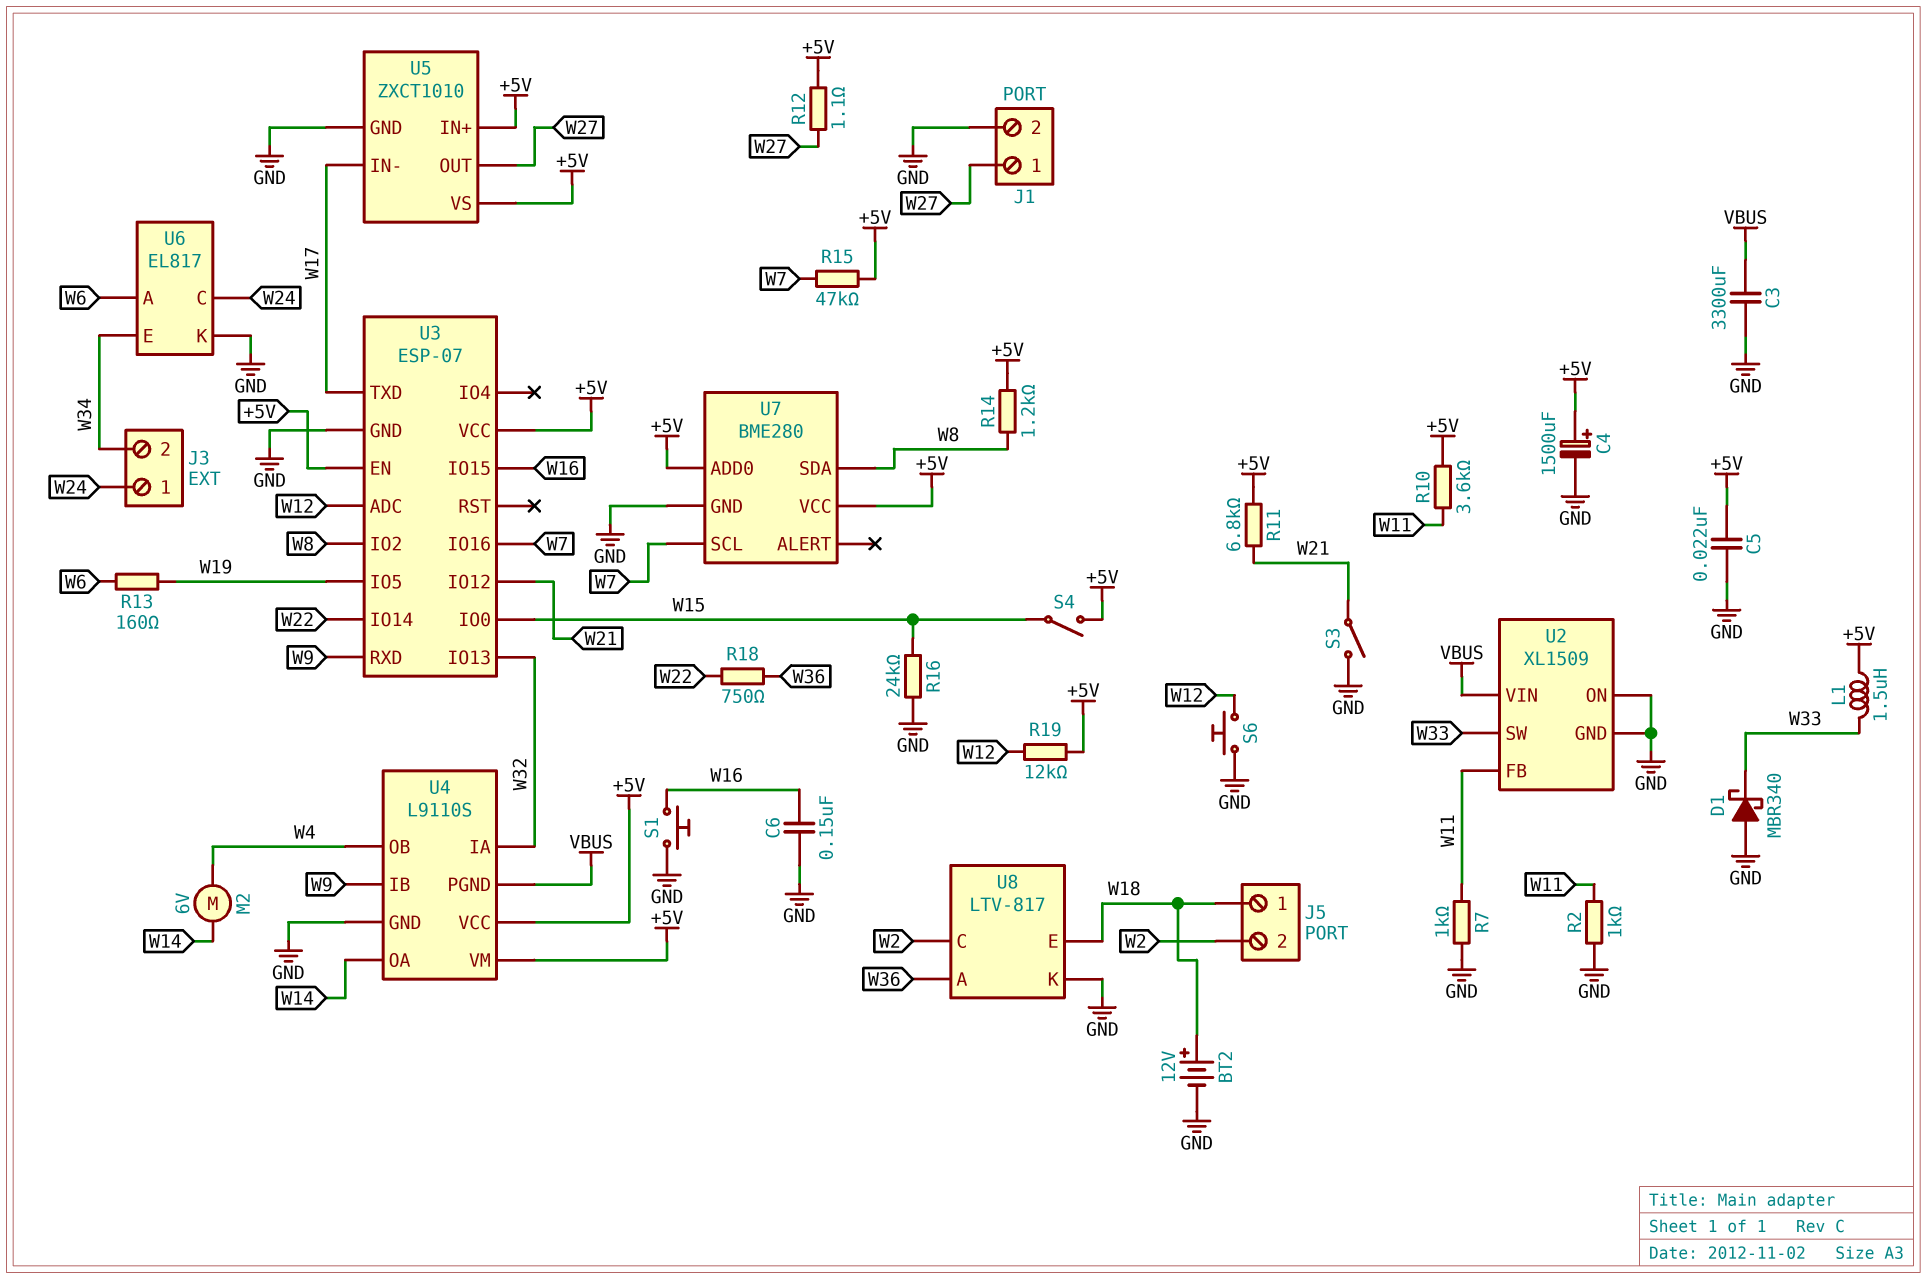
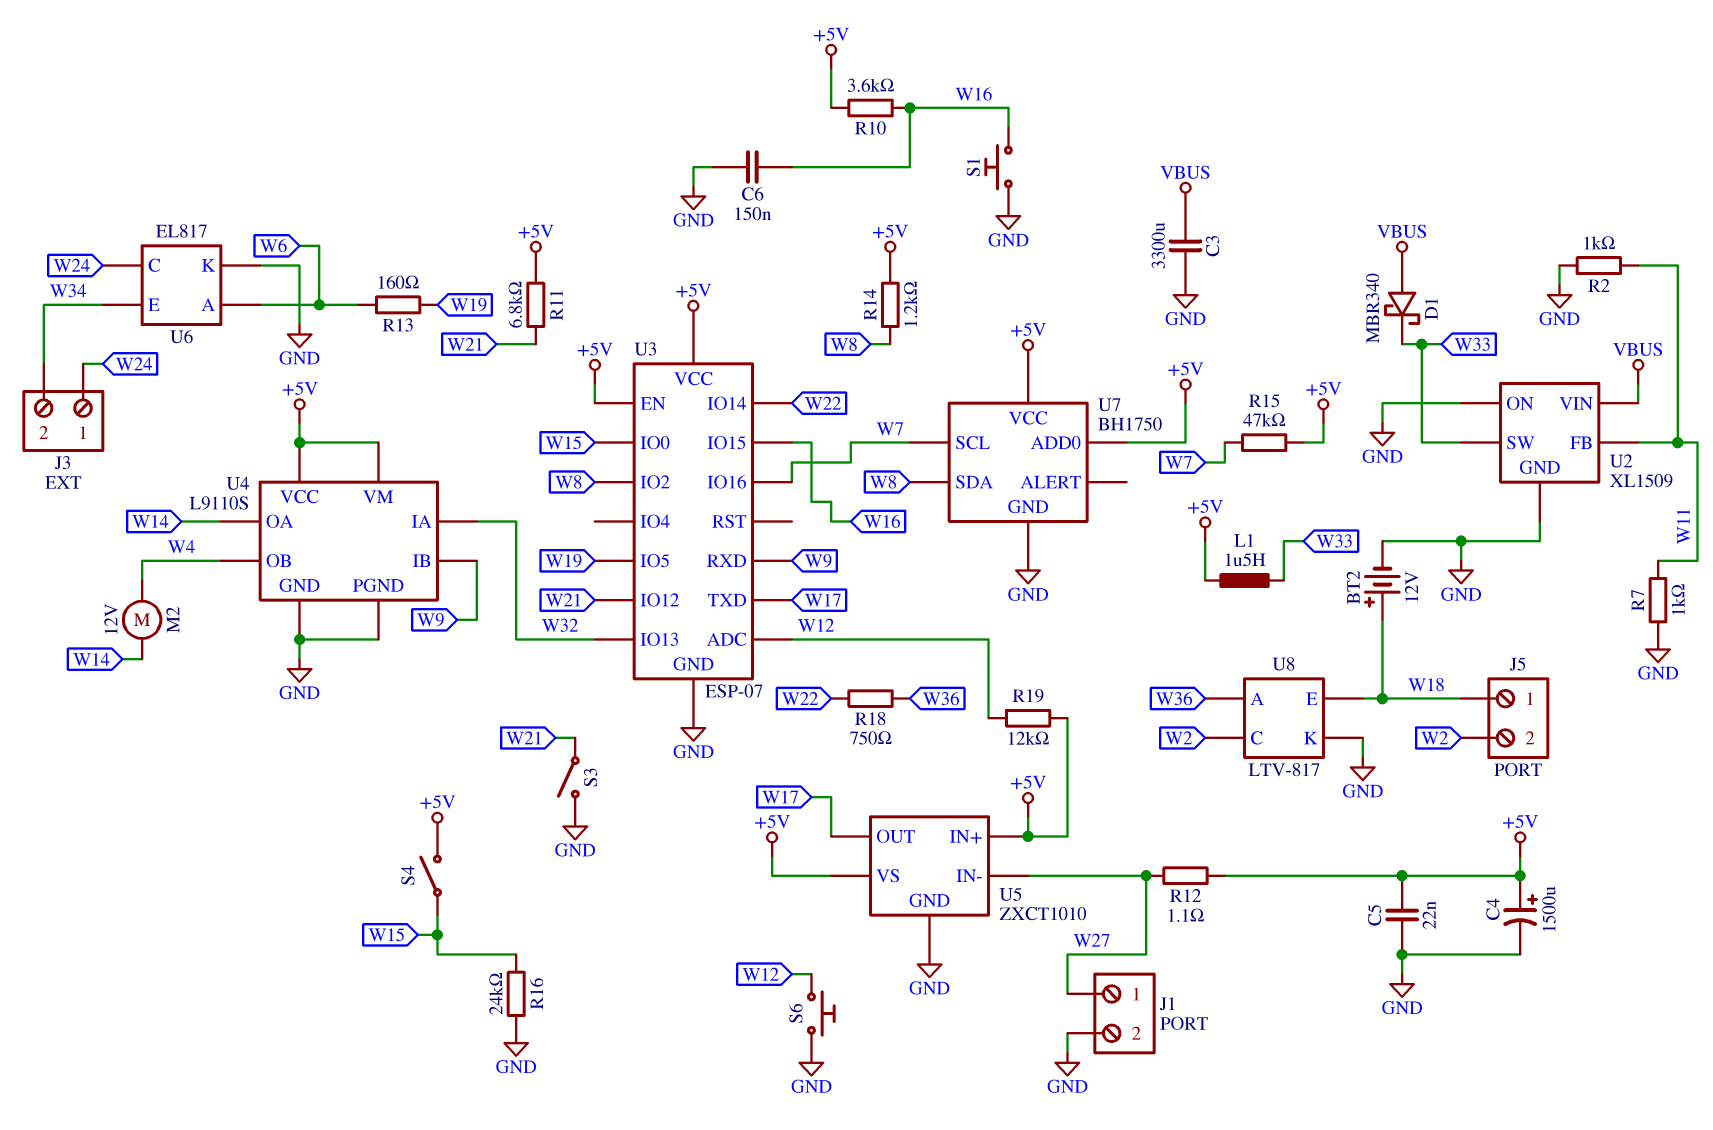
D1: schottky MBR340 (A GND, K W33) -> schottky MBR340 (A VBUS, K W33)
M2: motor 6V (W4, W14) -> motor 12V (W4, W14)
R10: 3.6k (+5V, W11) -> 3.6k (+5V, W16)
U4 pin PGND: VBUS -> GND
U5 pin IN-: W17 -> W27
U5 pin OUT: W27 -> W17
U7: BME280 -> BH1750

